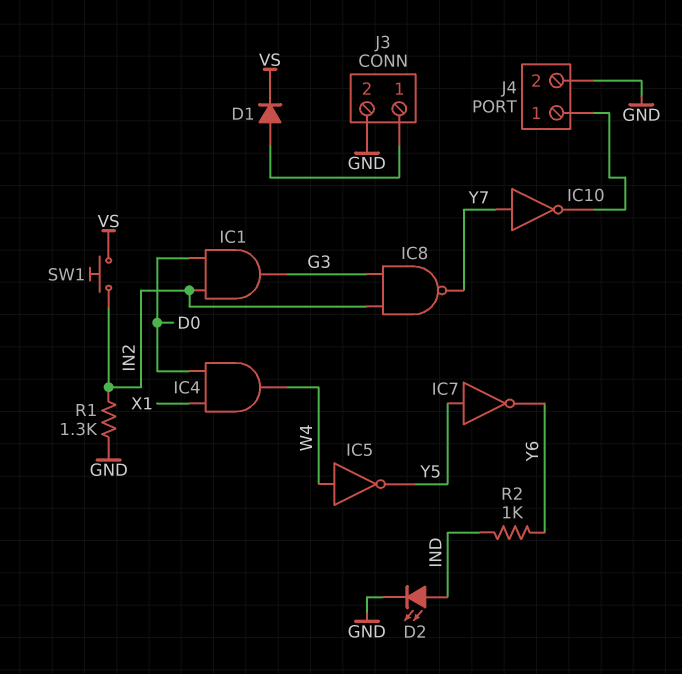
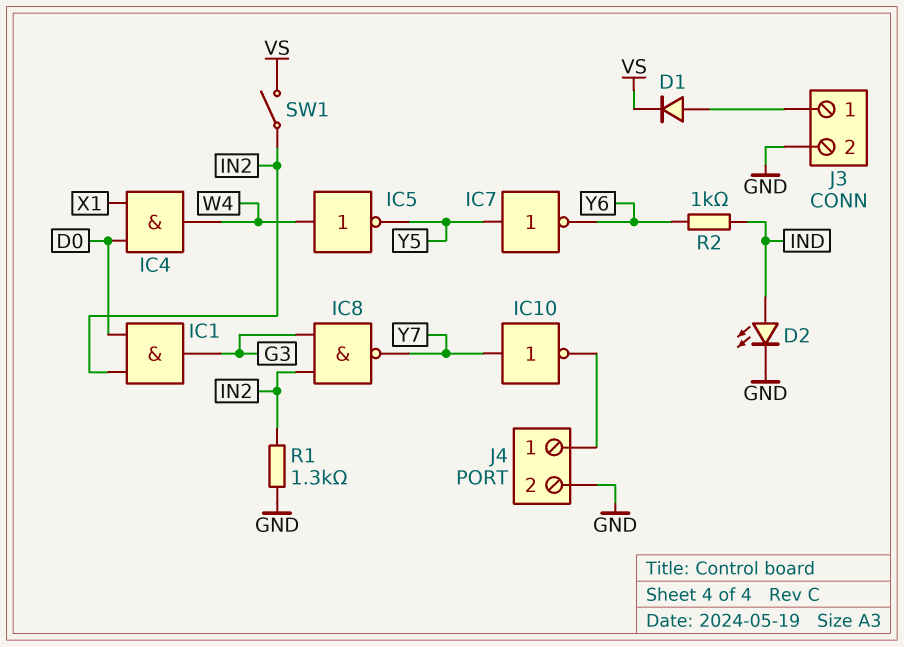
SW1: button (IN2, VS) -> switch (IN2, VS)

